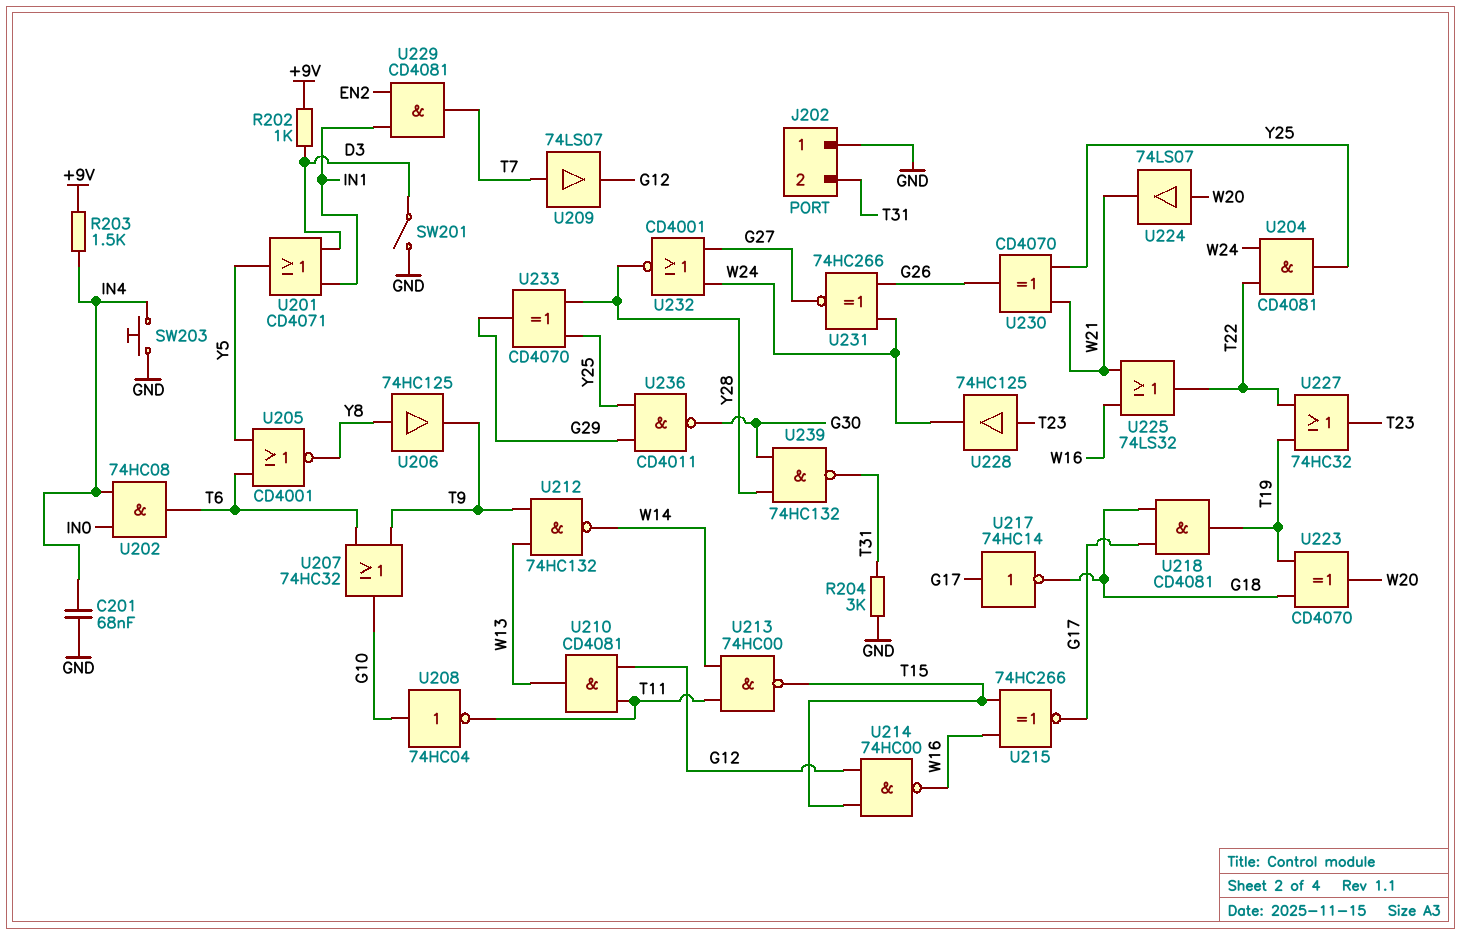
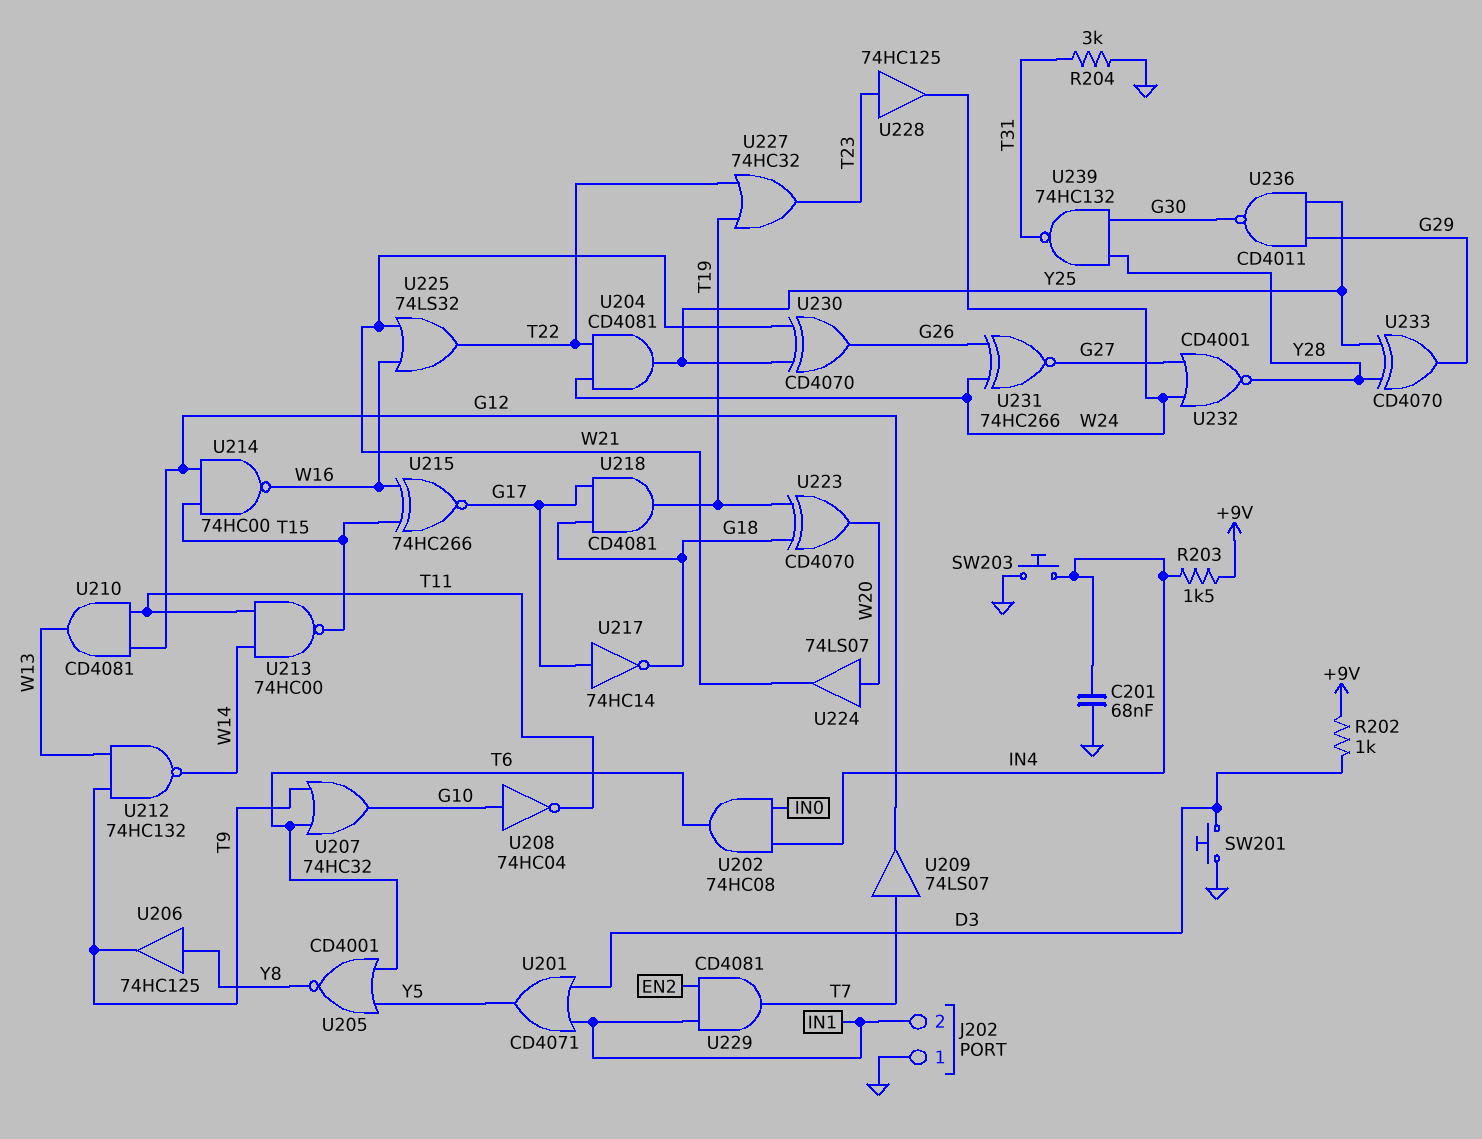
J202 pin 2: T31 -> IN1
SW201: switch (D3, GND) -> button (D3, GND)

